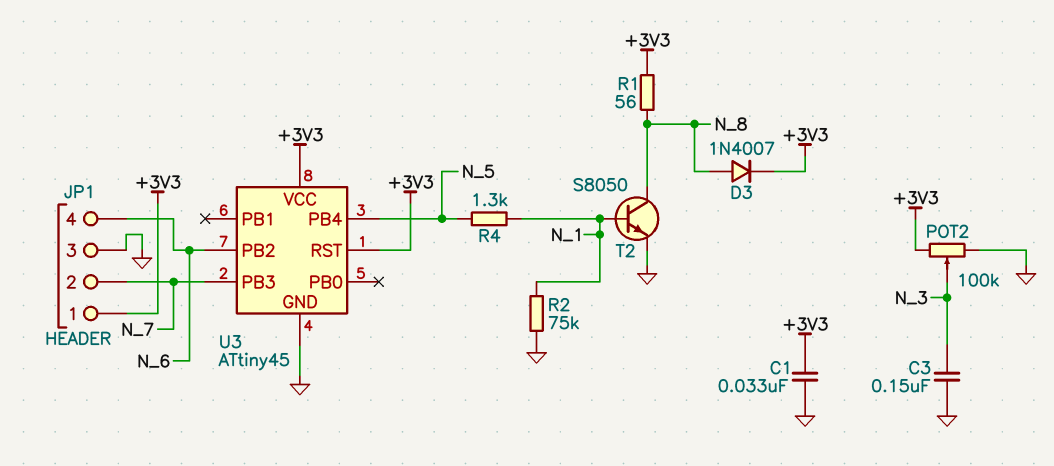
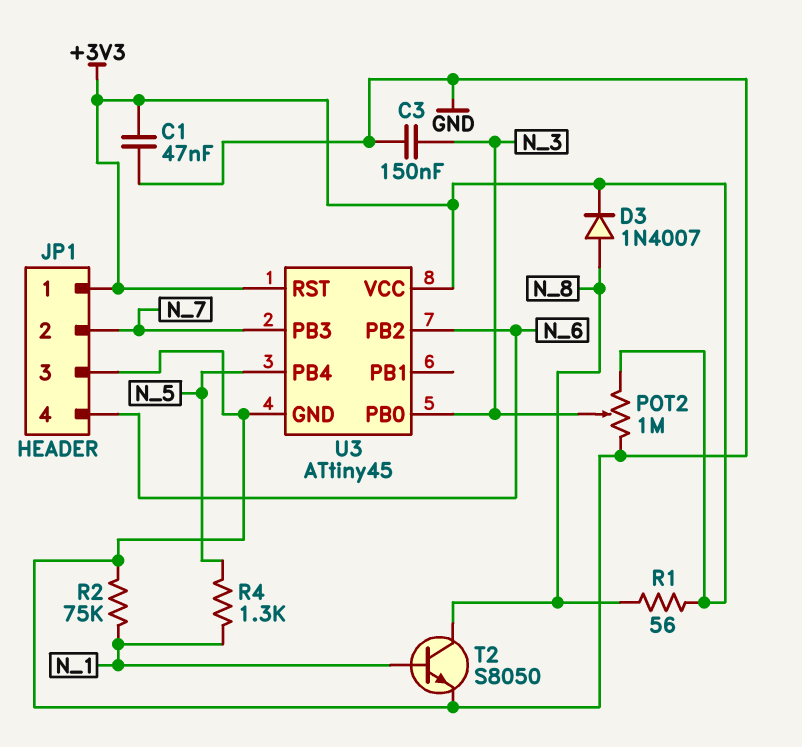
C1: 33nF (+3V3, GND) -> 47nF (+3V3, GND)
POT2: 100k (+3V3, GND, wiper N_3) -> 1M (+3V3, GND, wiper N_3)
U3 pin PB0: none -> N_3

